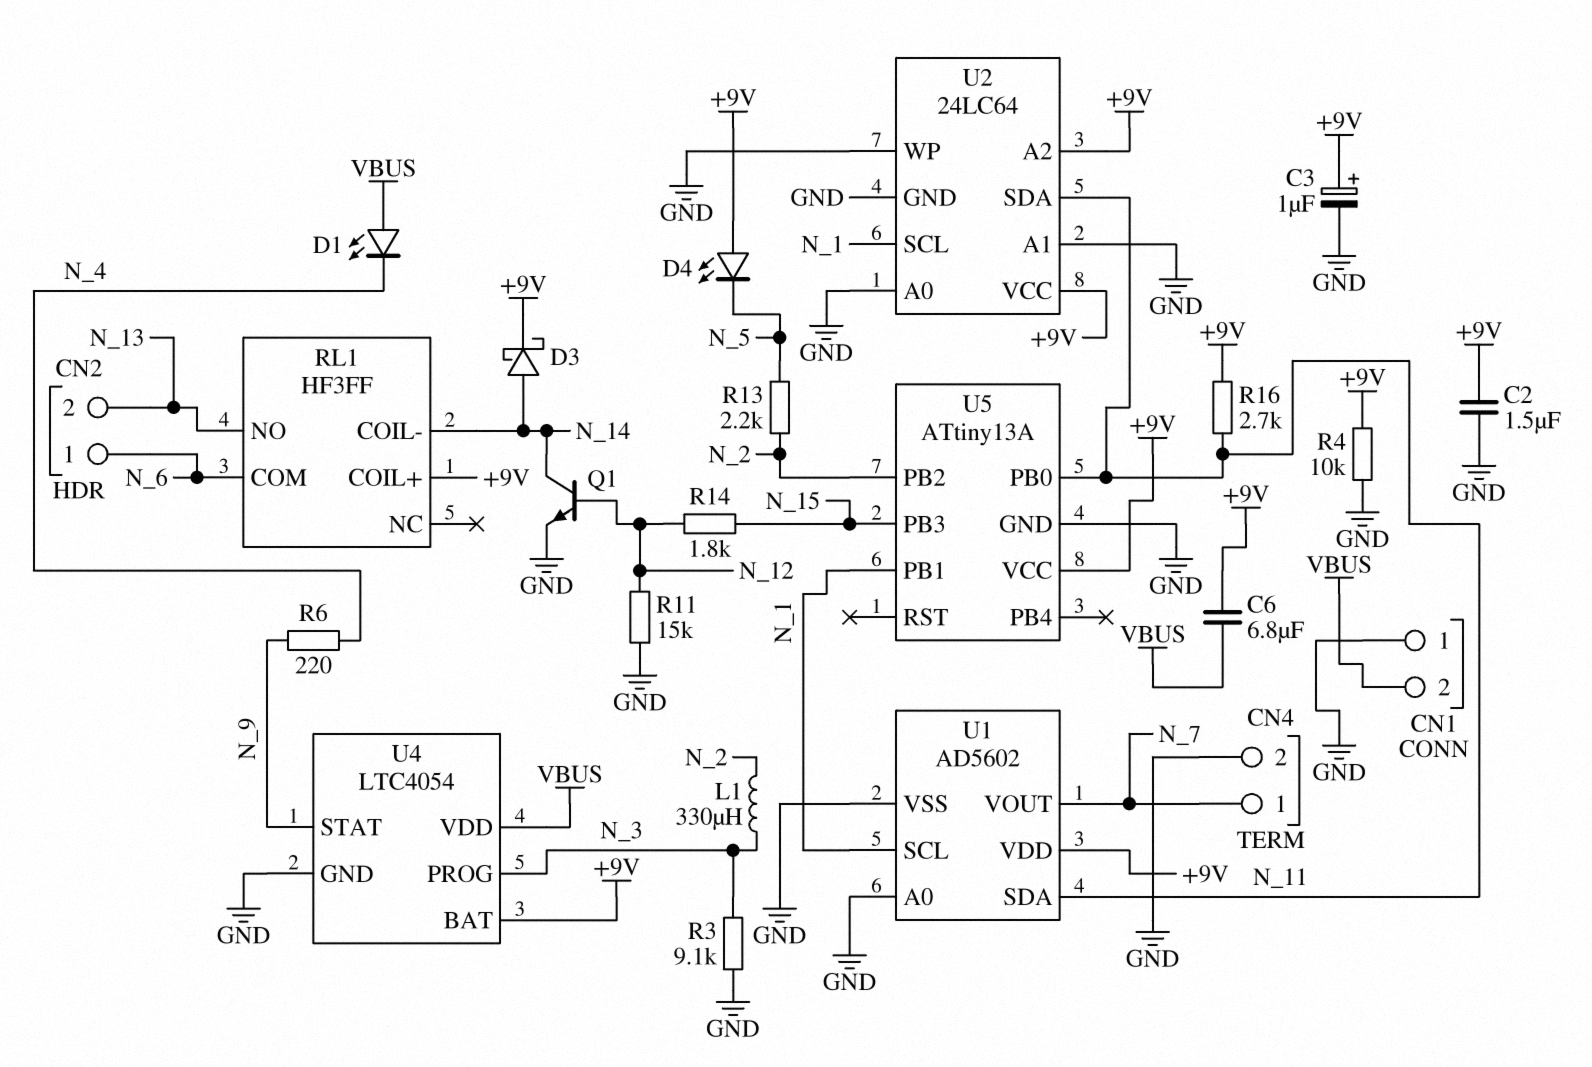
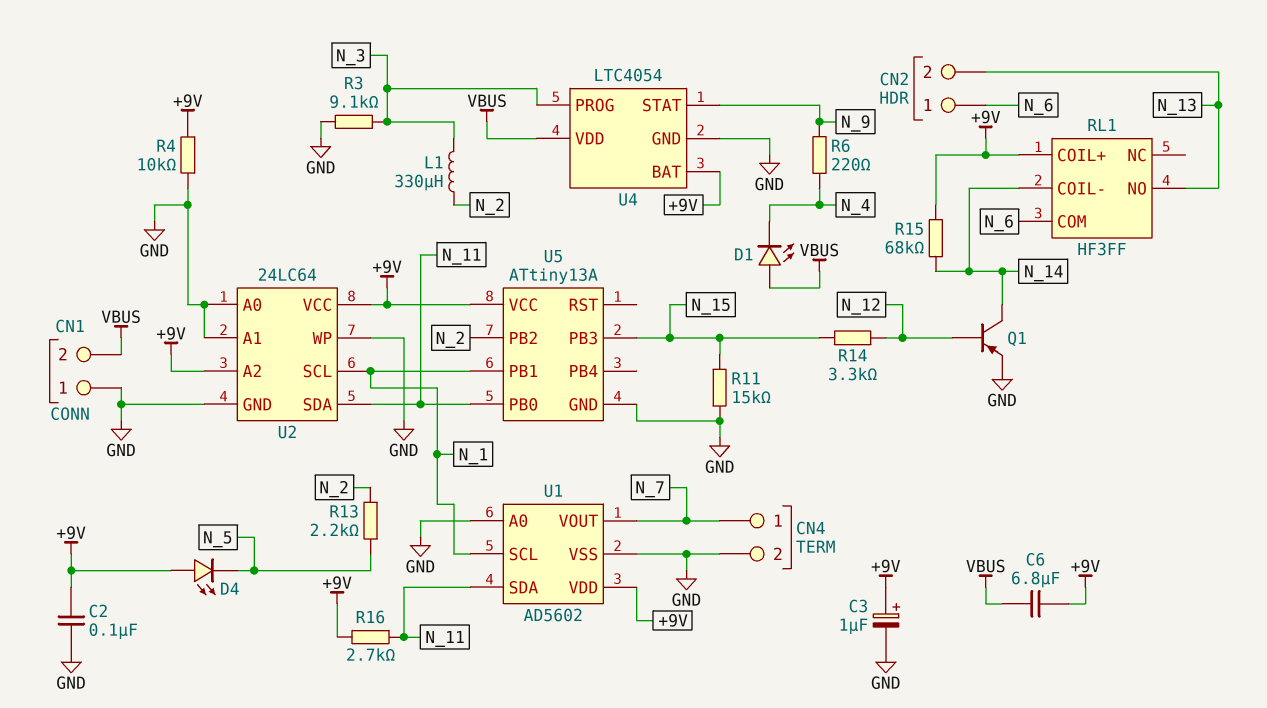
C2: 1.5uF (+9V, GND) -> 100nF (+9V, GND)
D3: schottky (A N_14, K +9V) -> none
Q1: NPN (B N_12, C N_14, E GND) -> PNP (B N_12, C N_14, E GND)
R11: 15k (GND, N_12) -> 15k (GND, N_15)
R14: 1.8k (N_12, N_15) -> 3.3k (N_12, N_15)
R15: none -> 68k (+9V, N_14)

